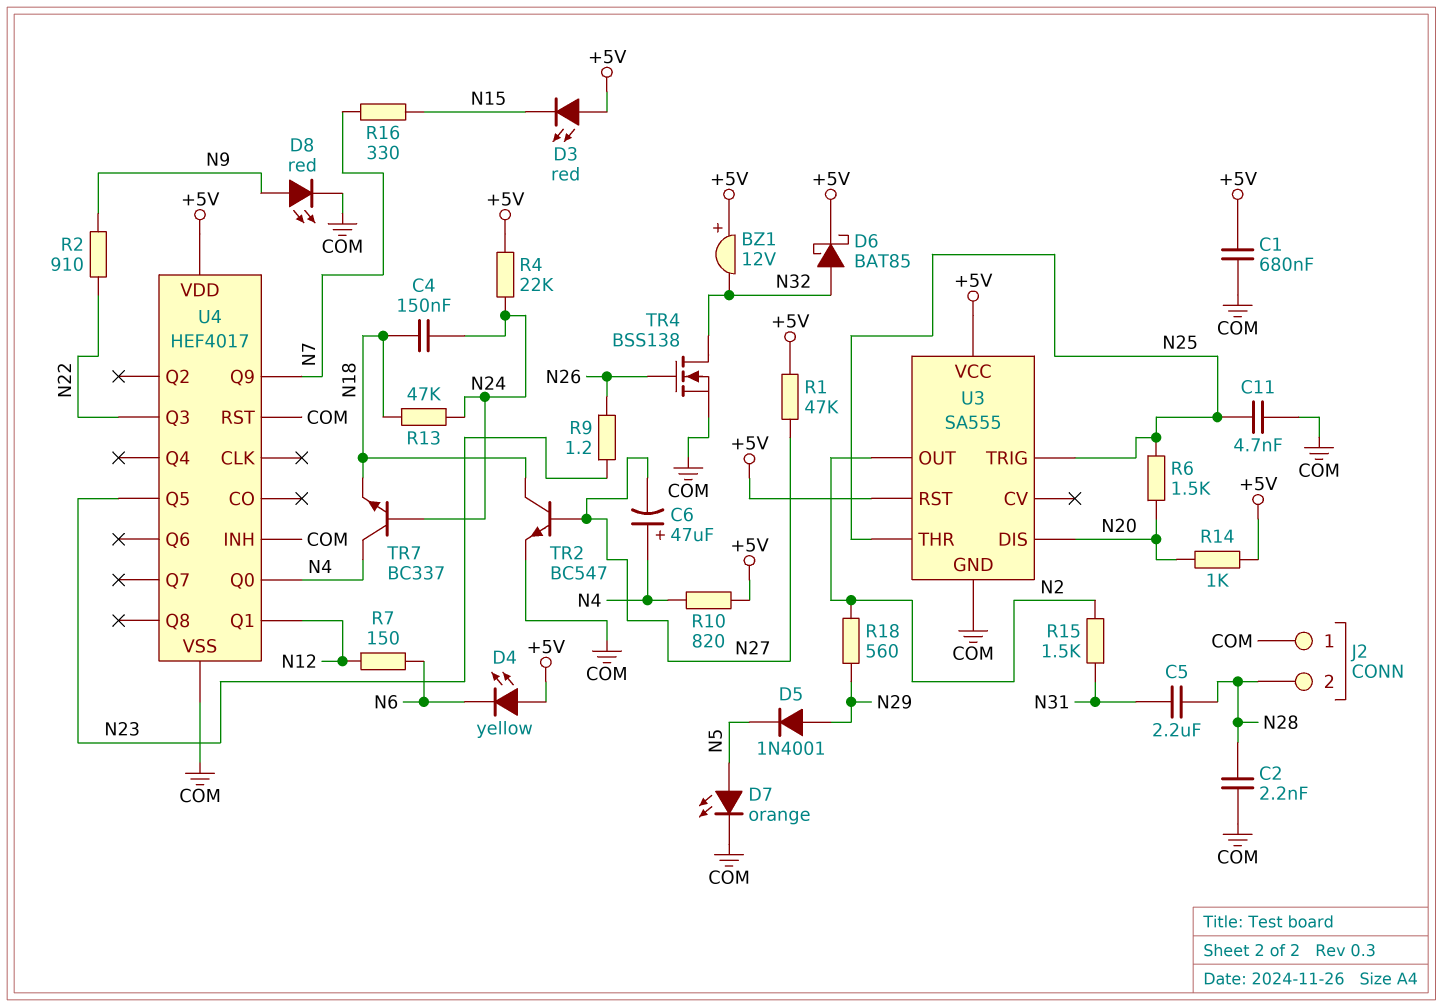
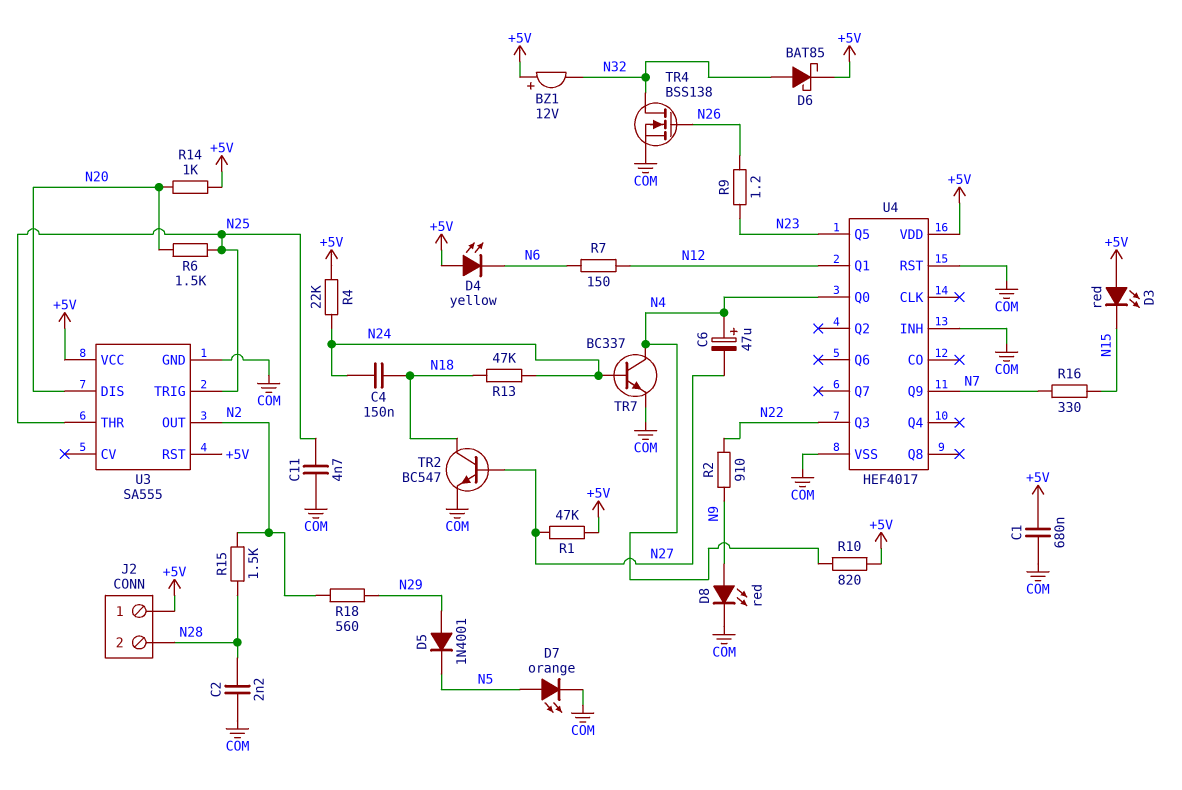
C5: 2.2uF (N28, N31) -> none
J2 pin 1: COM -> +5V
R15: 1.5k (N2, N31) -> 1.5k (N2, N28)
TR7: NPN BC337 (B N24, C N4, E N18) -> NPN BC337 (B N24, C N4, E COM)

